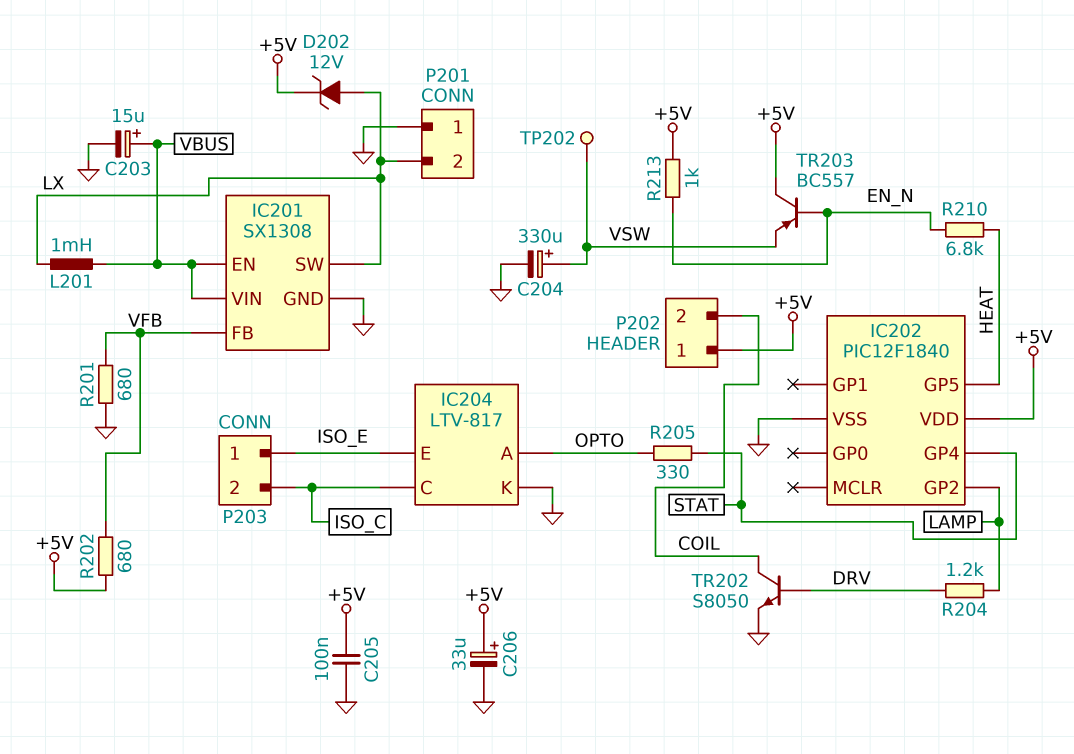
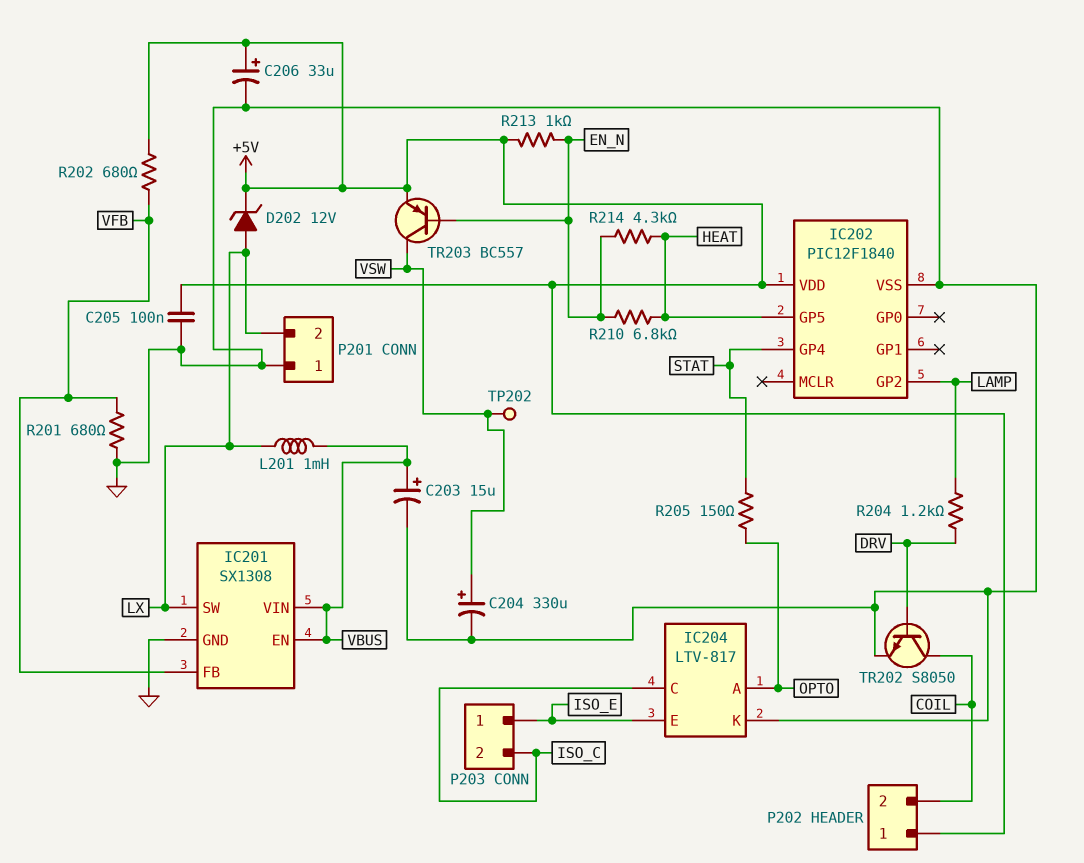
R205: 330 (OPTO, STAT) -> 150 (OPTO, STAT)
R214: none -> 4.3k (EN_N, HEAT)
TR203: PNP BC557 (B EN_N, C +5V, E VSW) -> PNP BC557 (B EN_N, C VSW, E +5V)

